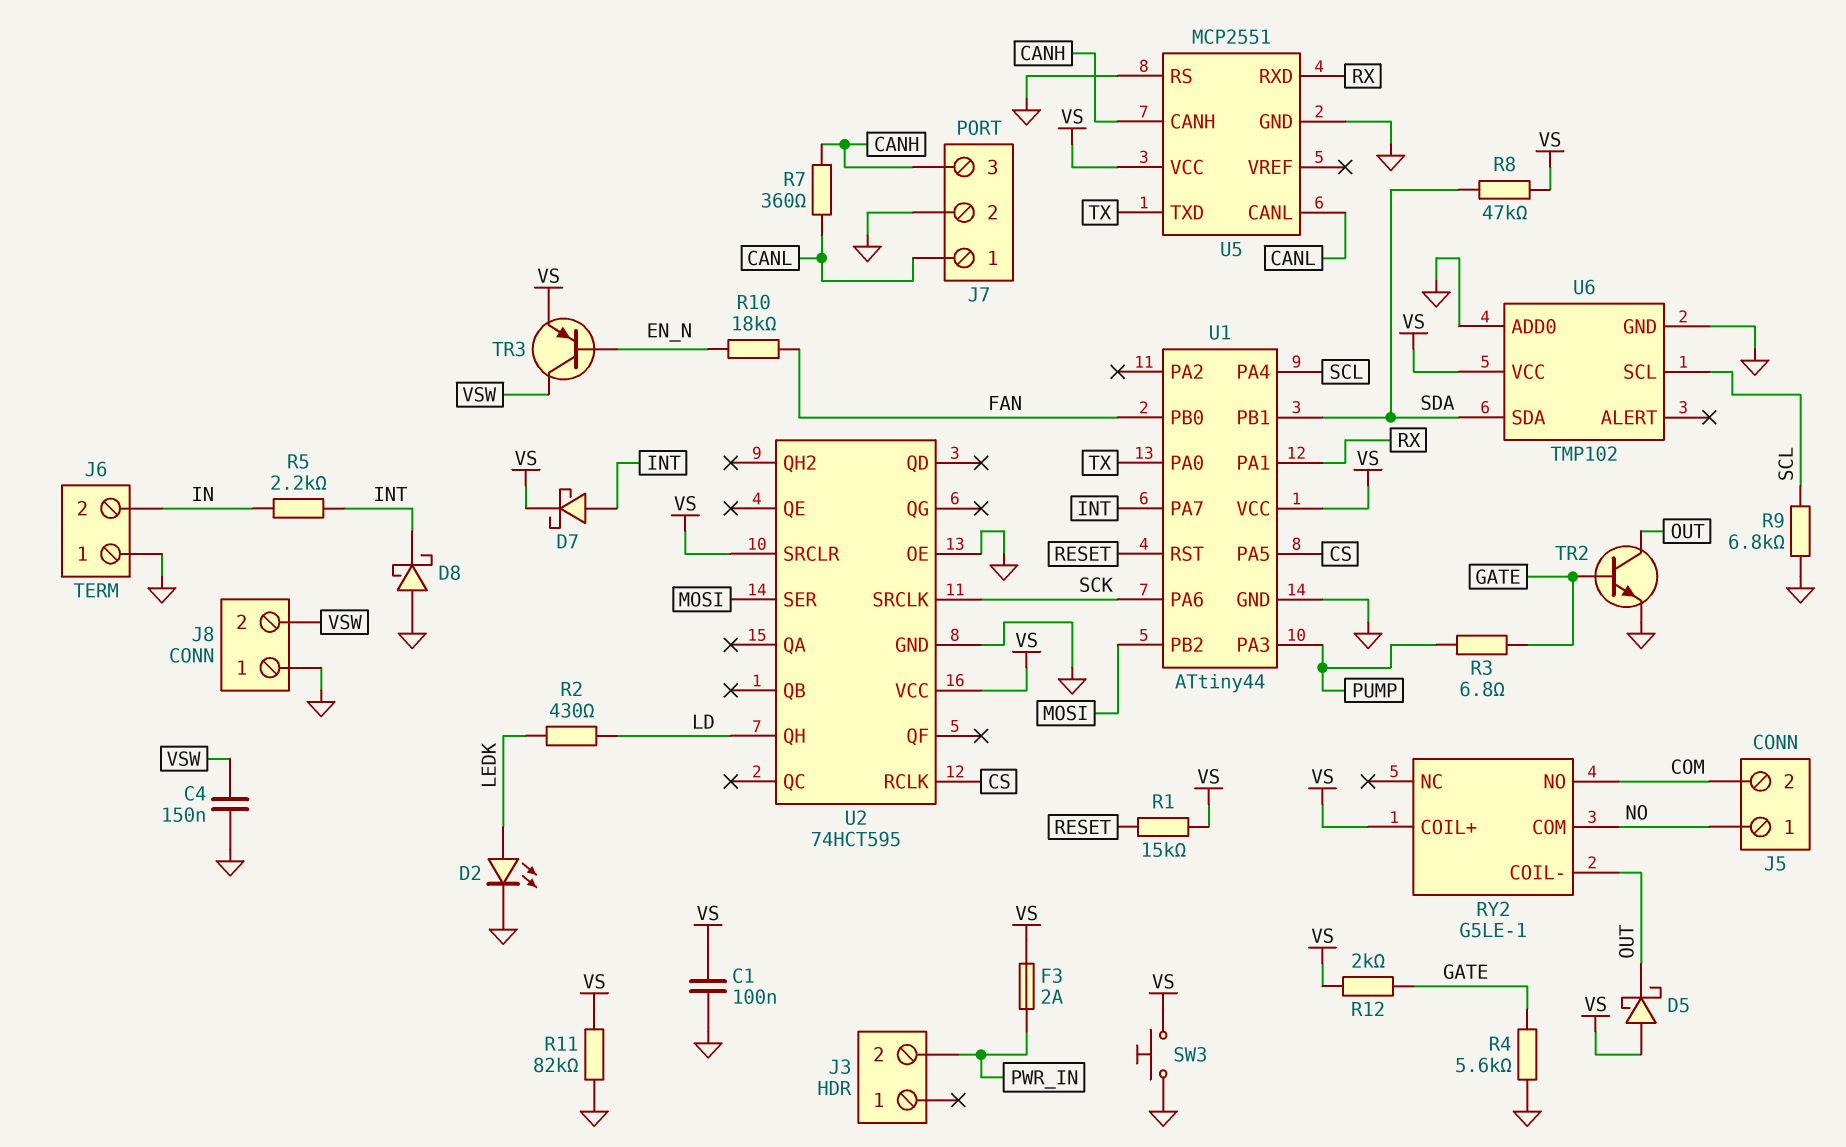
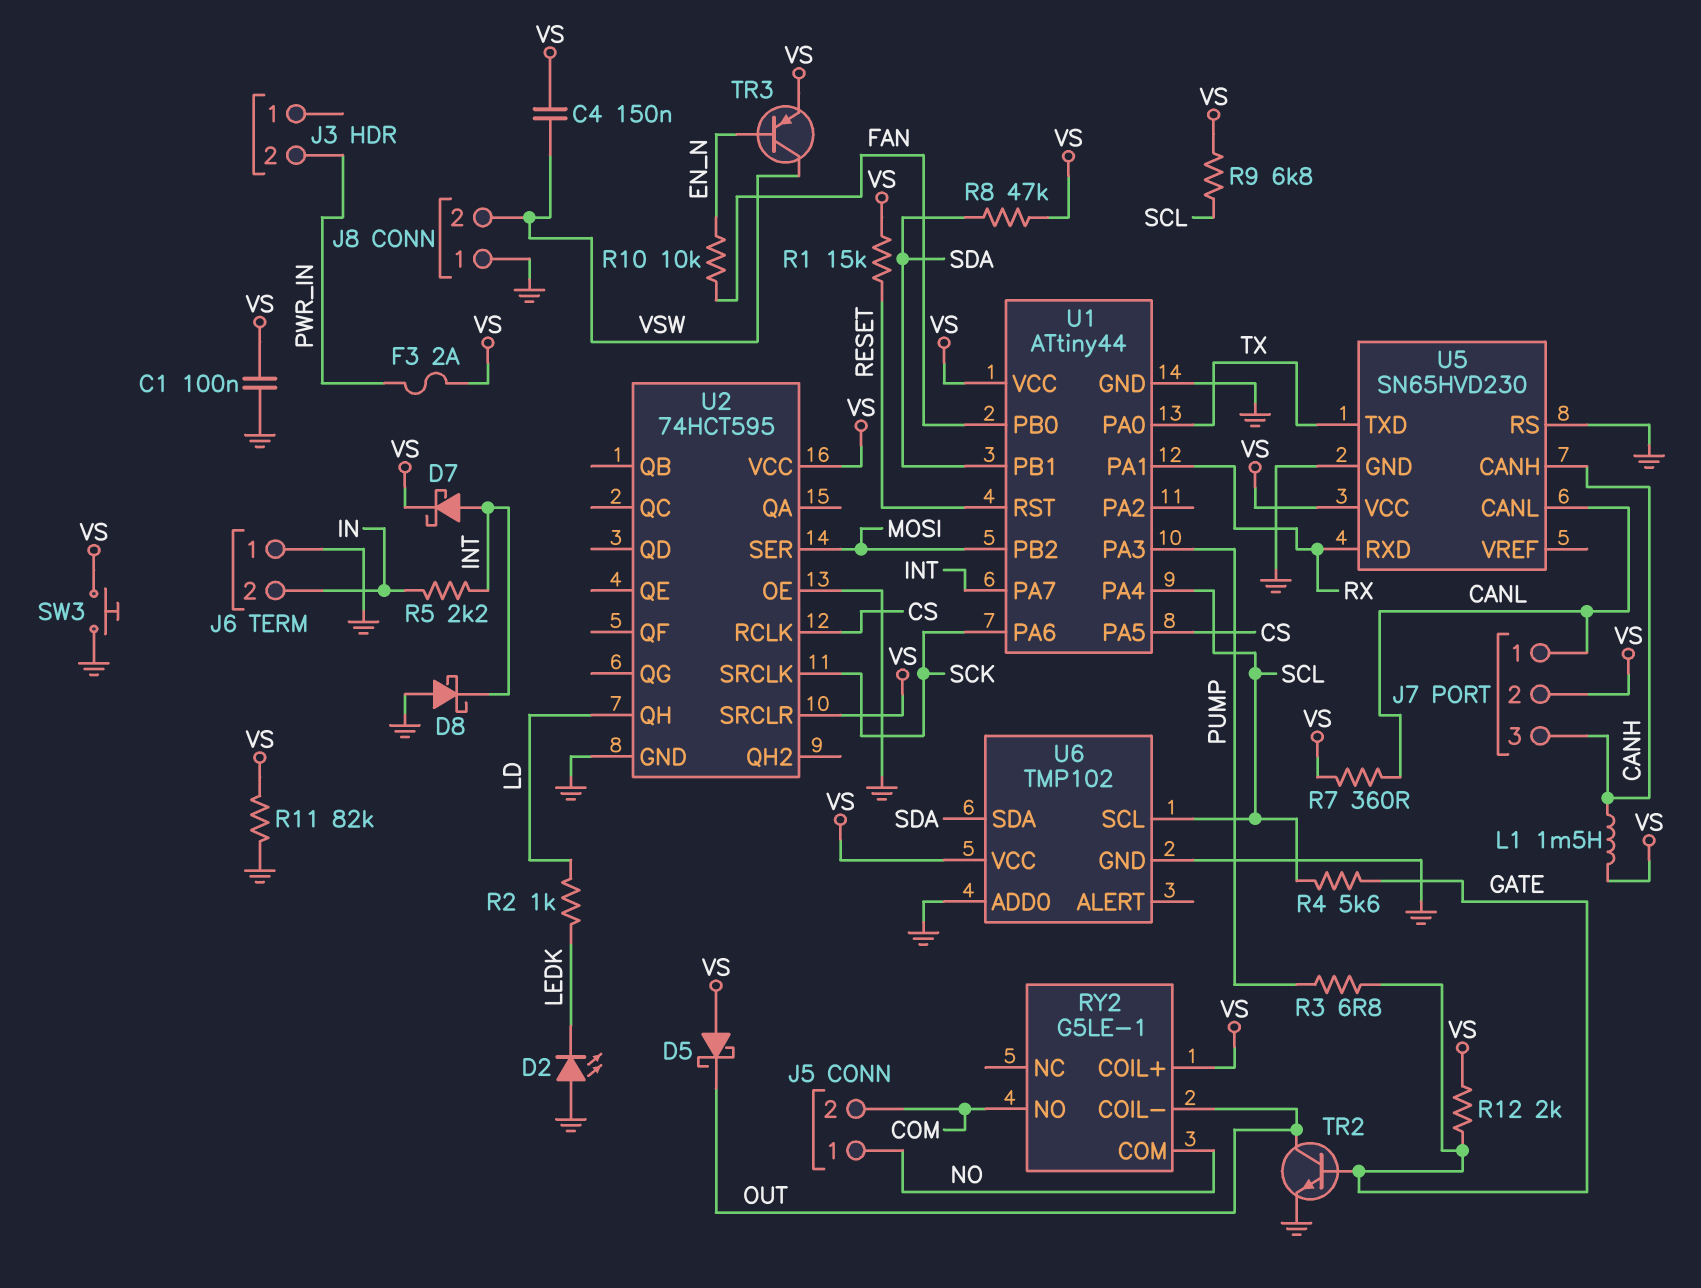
C4: 150nF (GND, VSW) -> 150nF (VS, VSW)
D2: LED (A LEDK, K GND) -> LED (A GND, K LEDK)
J7 pin 2: GND -> VS
L1: none -> 1.5mH (CANH, VS)
R2: 430 (LD, LEDK) -> 1k (LD, LEDK)
R4: 5.6k (GATE, GND) -> 5.6k (GATE, SCL)
R7: 360 (CANH, CANL) -> 360 (CANL, VS)
R9: 6.8k (GND, SCL) -> 6.8k (SCL, VS)
R10: 18k (EN_N, FAN) -> 10k (EN_N, FAN)
U5: MCP2551 -> SN65HVD230

